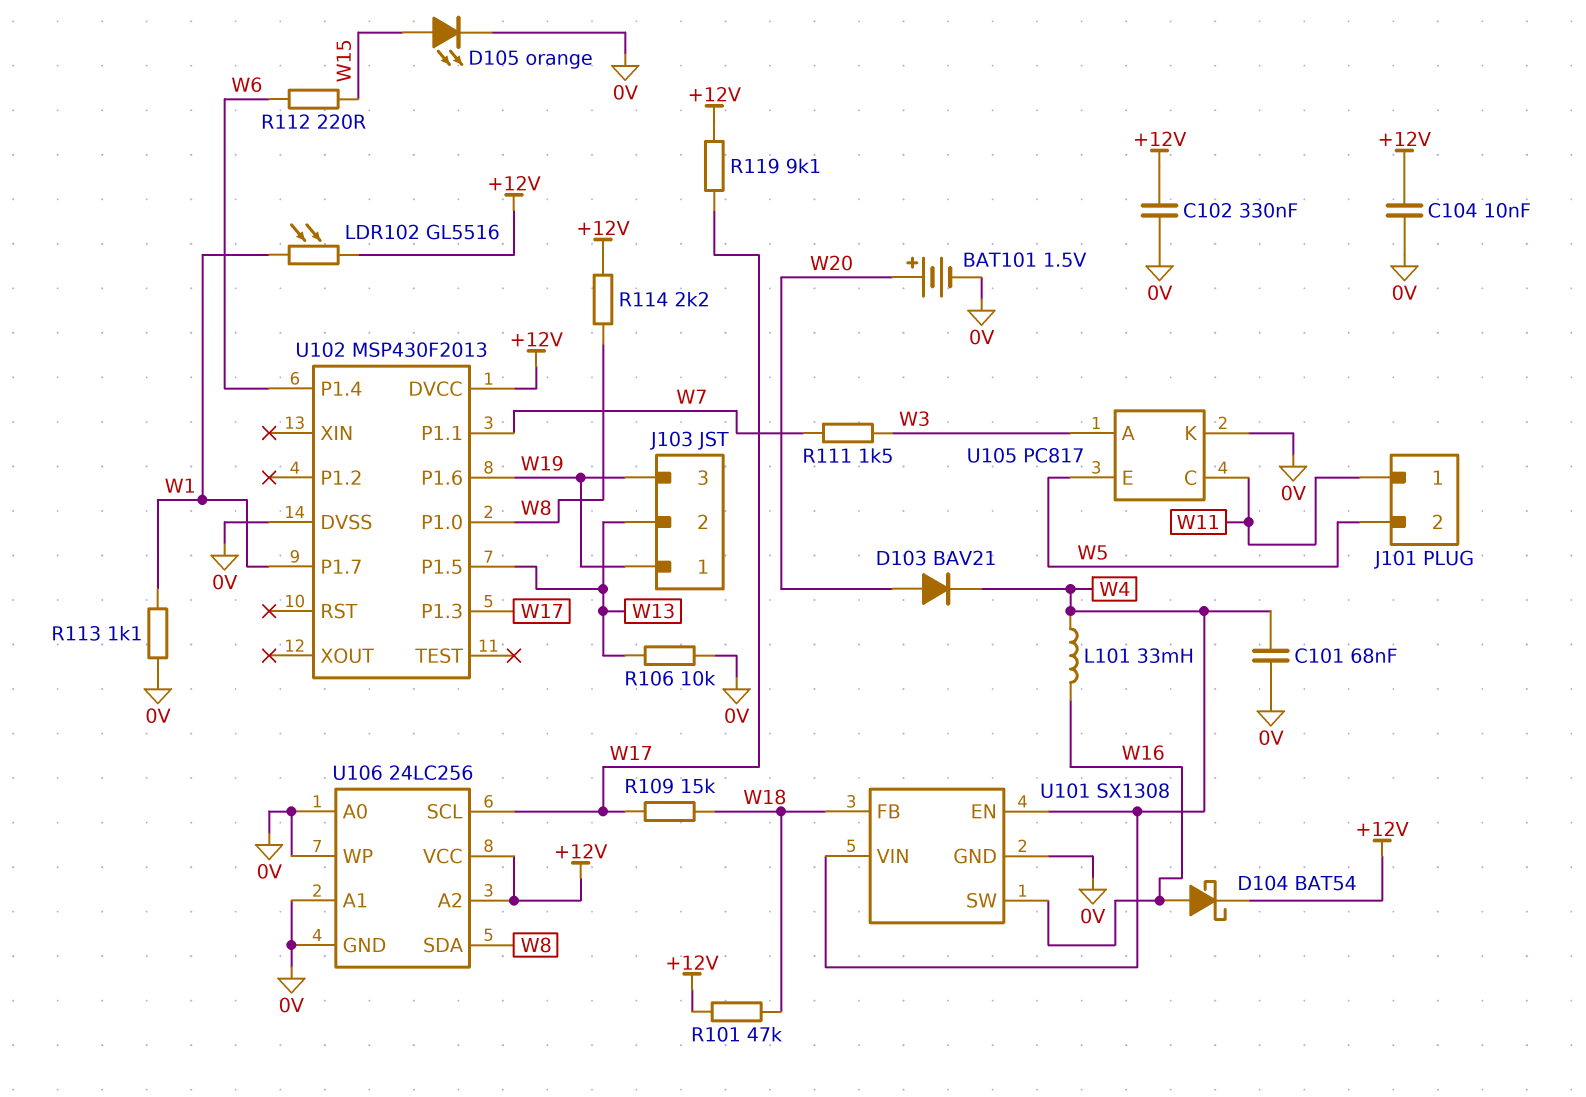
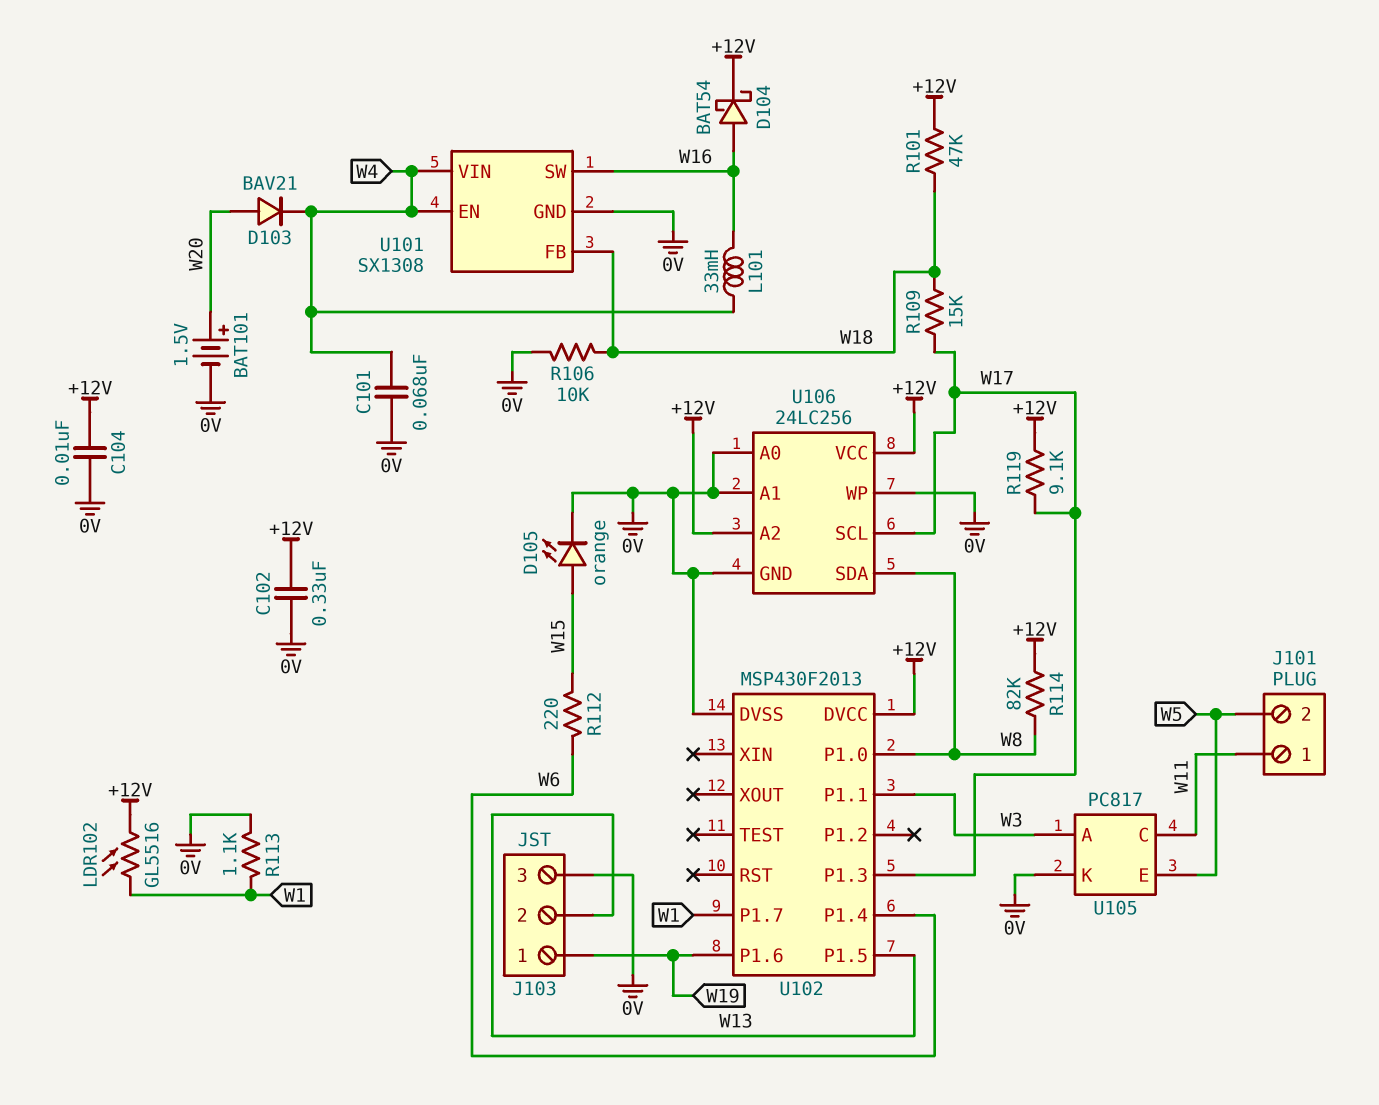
J103 pin 3: W19 -> 0V
R106: 10k (0V, W13) -> 10k (0V, W18)
R111: 1.5k (W3, W7) -> none
R114: 2.2k (+12V, W8) -> 82k (+12V, W8)
U102 pin P1.1: W7 -> W3

